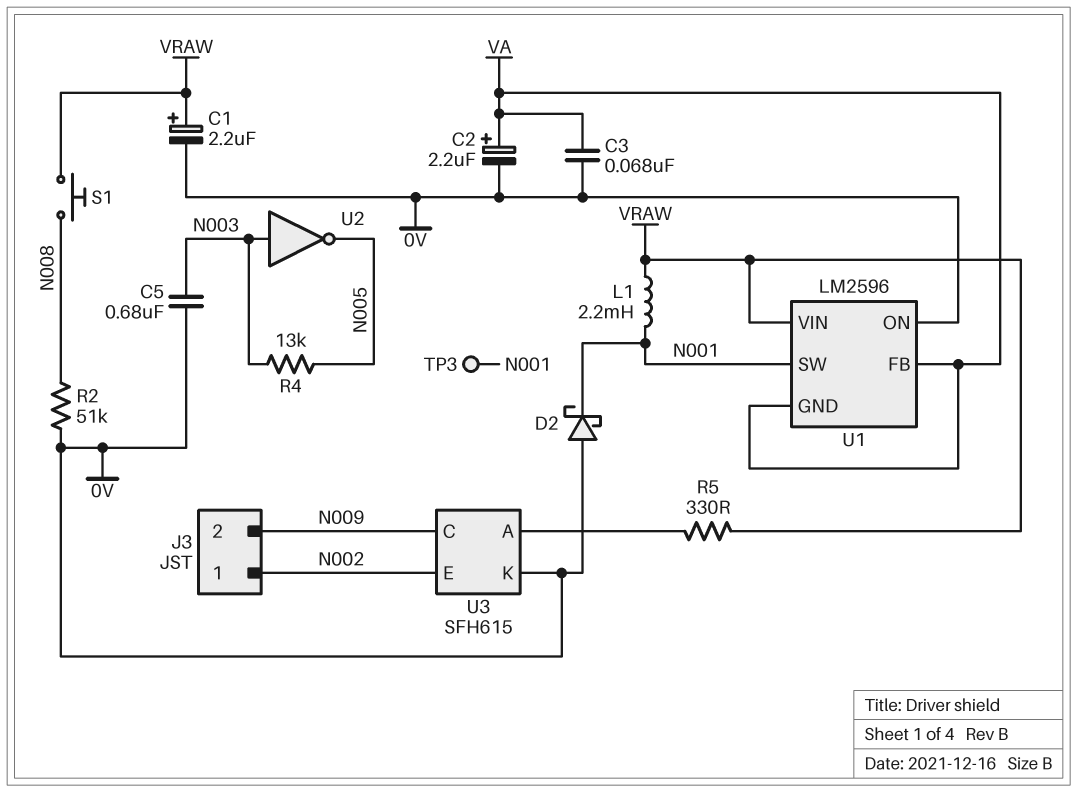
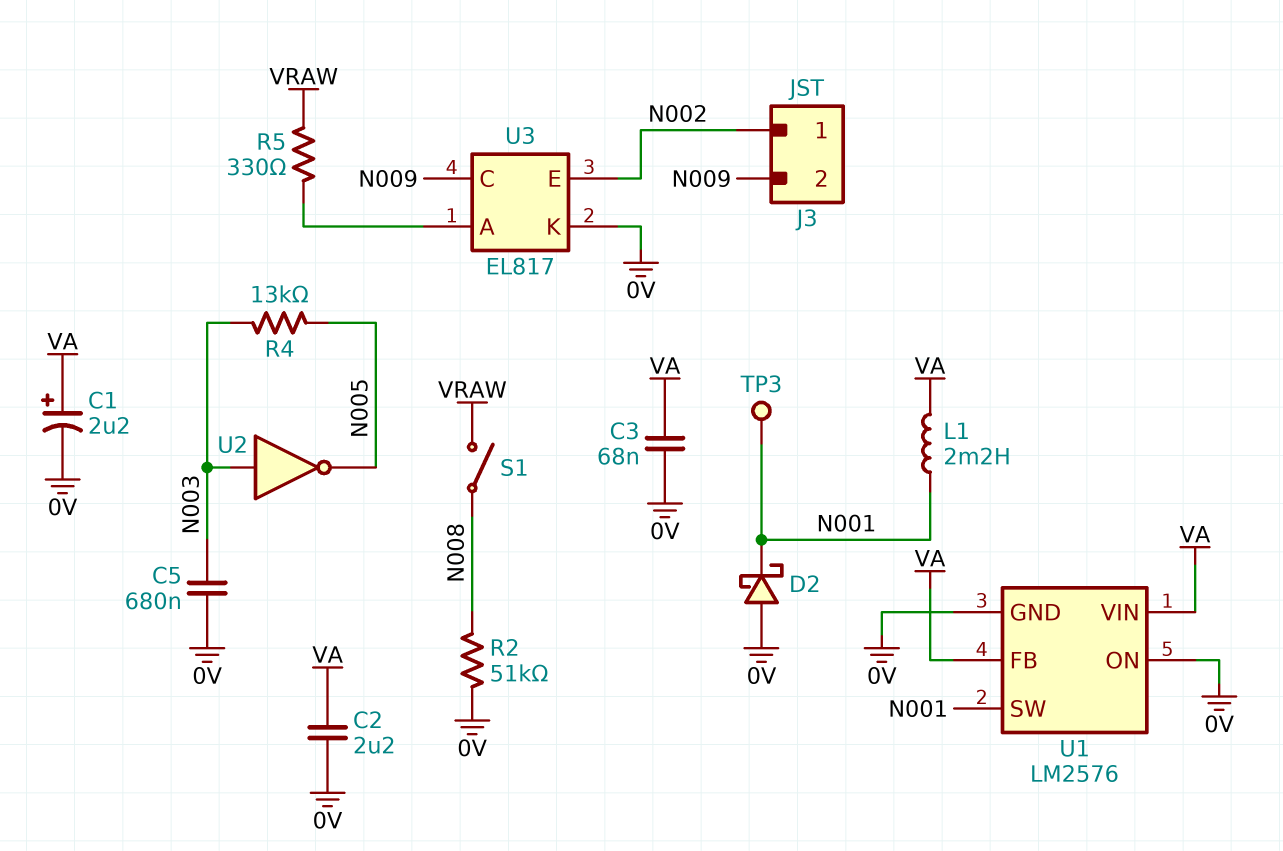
C1: 2.2uF (plus VRAW, minus 0V) -> 2.2uF (plus VA, minus 0V)
C2: 2.2uF (plus VA, minus 0V) -> 2.2uF (0V, VA)
L1: 2.2mH (N001, VRAW) -> 2.2mH (N001, VA)
S1: button (N008, VRAW) -> switch (N008, VRAW)
U1: LM2596 -> LM2576
U1 pin GND: VA -> 0V
U1 pin VIN: VRAW -> VA
U3: SFH615 -> EL817

